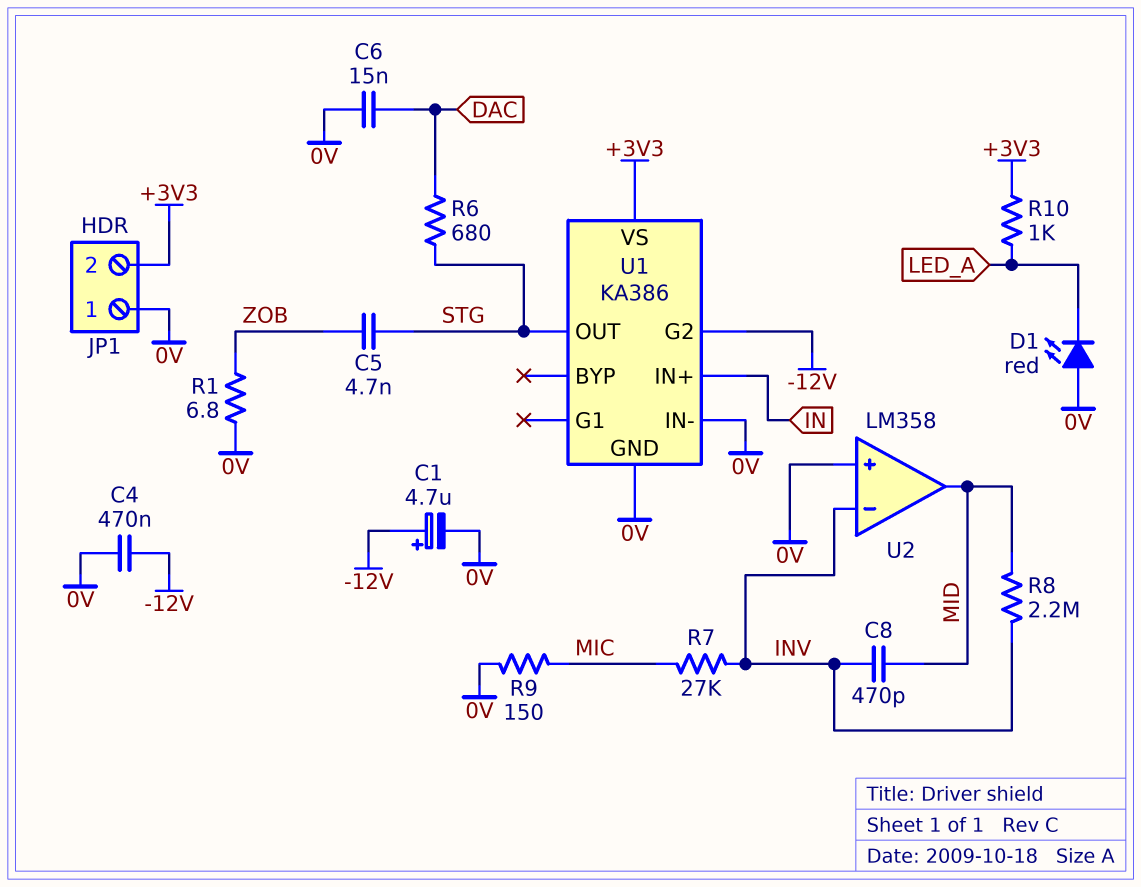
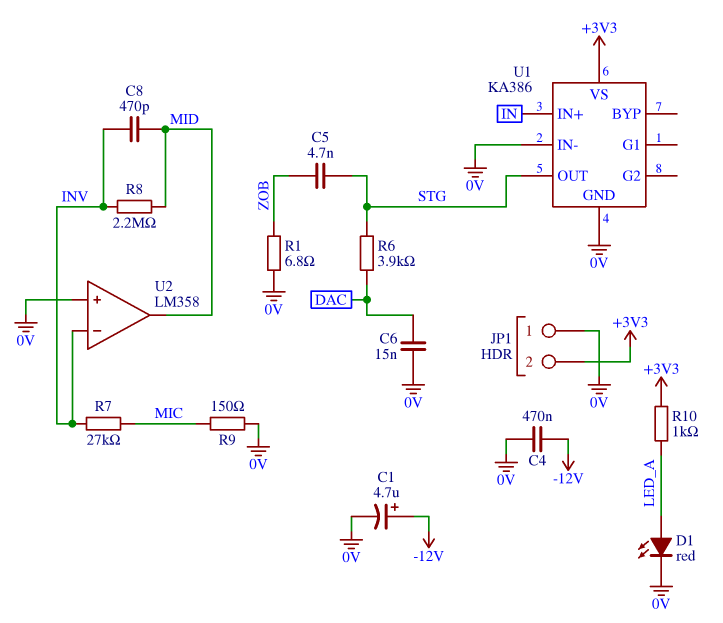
D1: LED red (A 0V, K LED_A) -> LED red (A LED_A, K 0V)
R6: 680 (DAC, STG) -> 3.9k (DAC, STG)
U1 pin G2: -12V -> none

